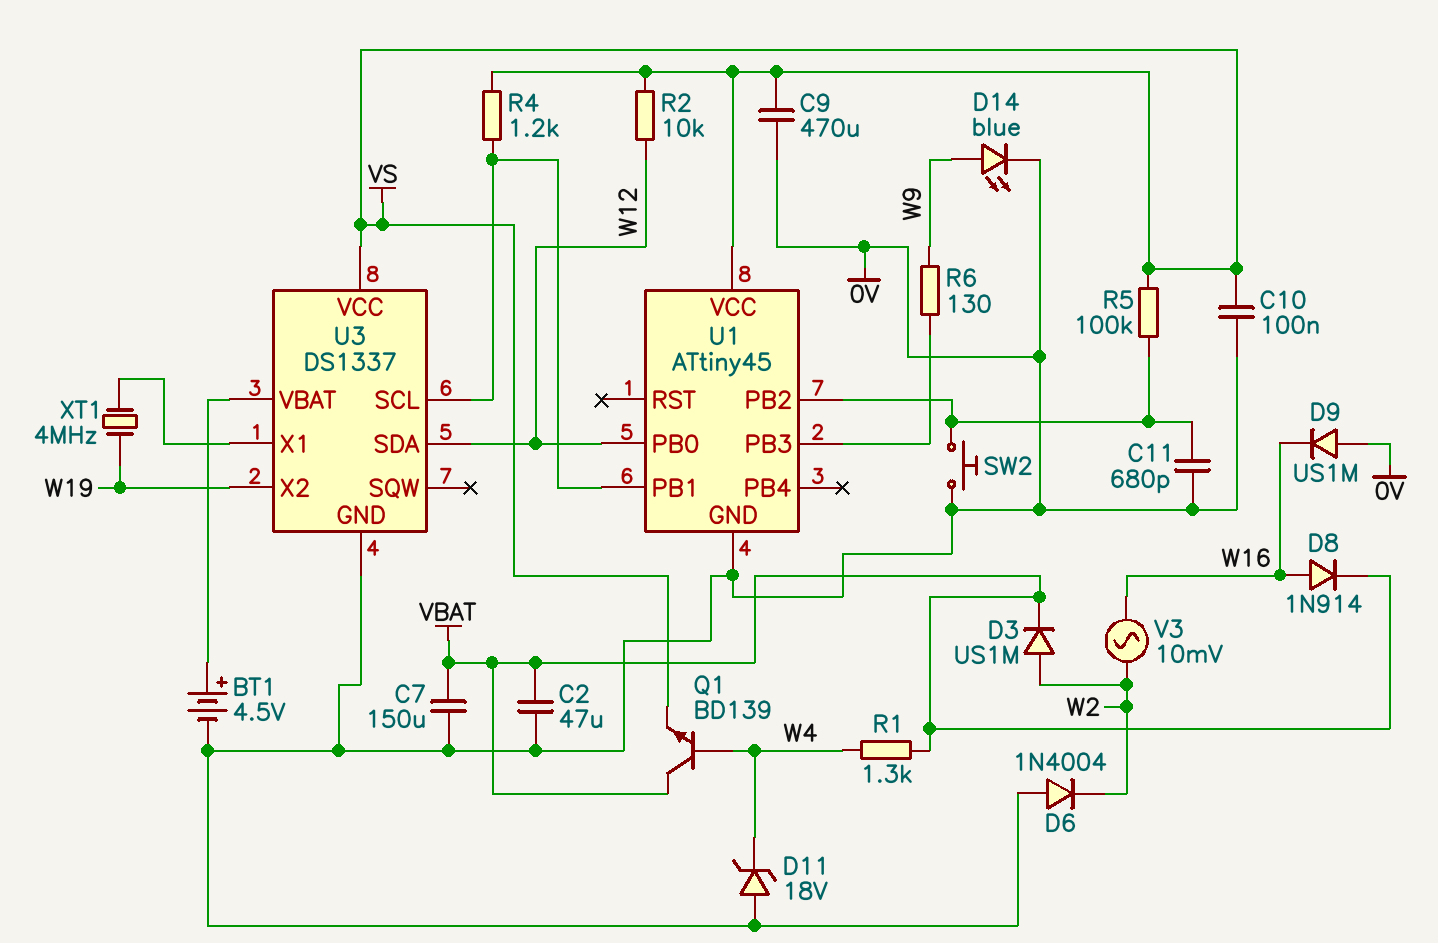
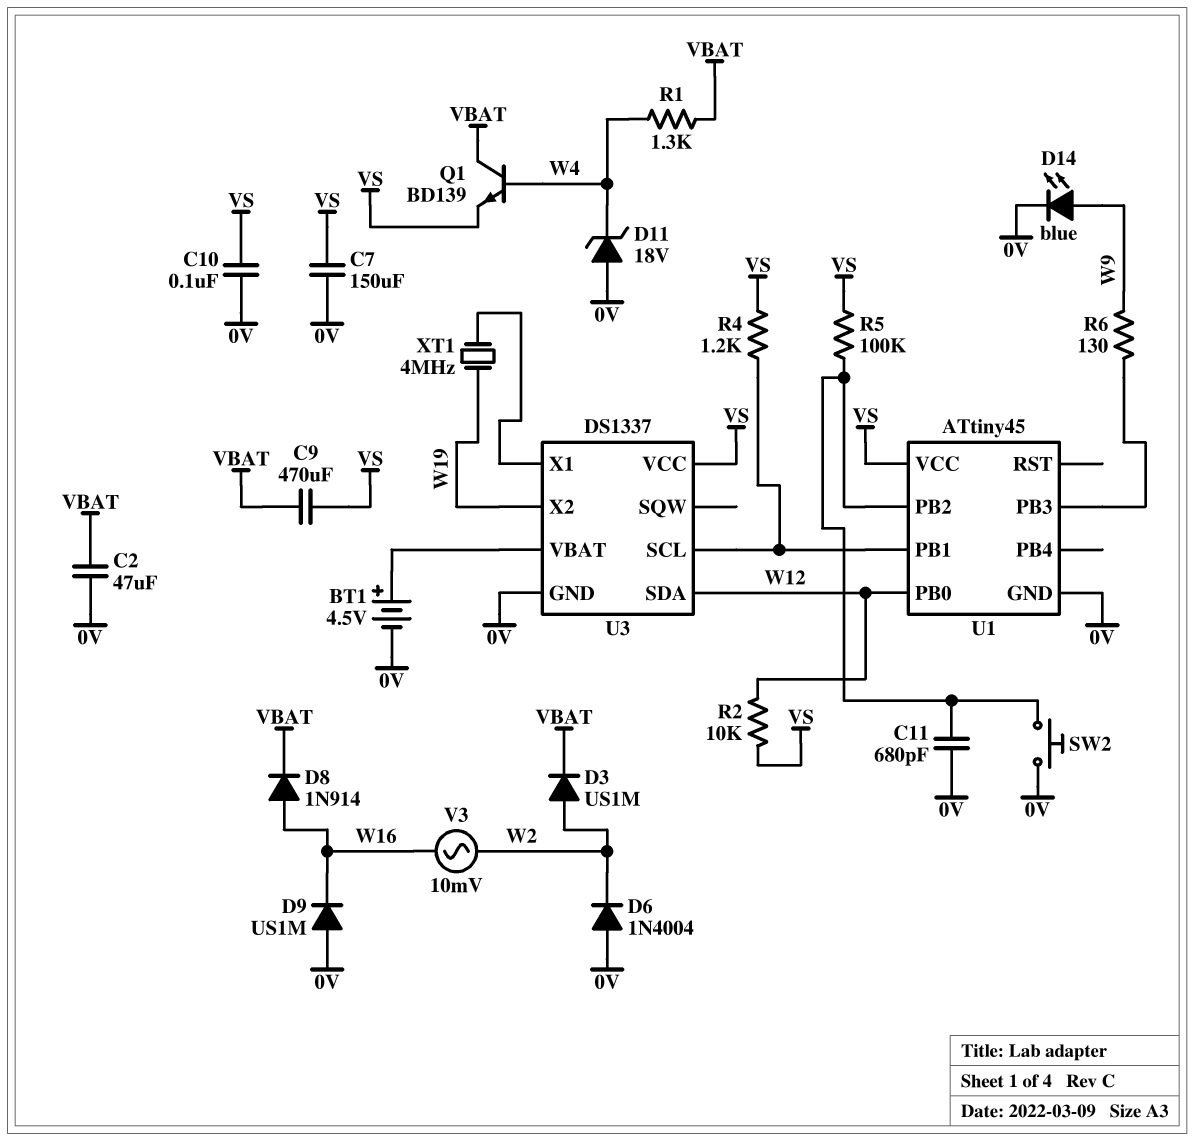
C7: 150uF (0V, VBAT) -> 150uF (0V, VS)
C9: 470uF (0V, VS) -> 470uF (VBAT, VS)

